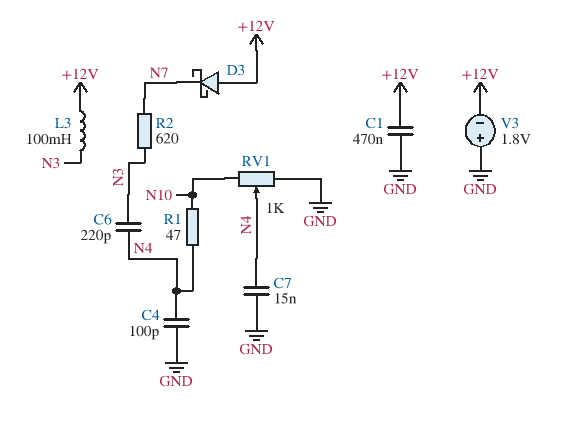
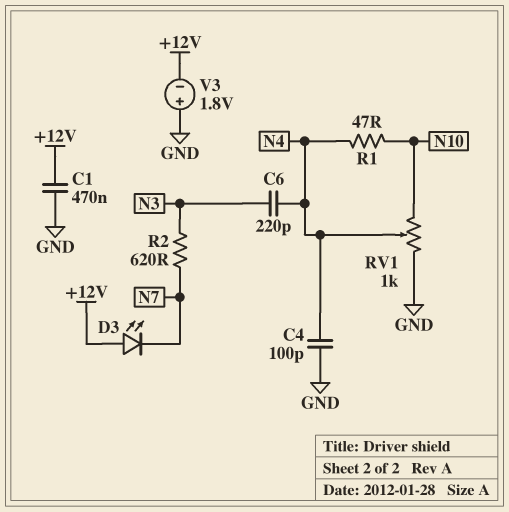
C7: 15nF (GND, N4) -> none
D3: schottky (A +12V, K N7) -> LED (A +12V, K N7)
L3: 100mH (+12V, N3) -> none

